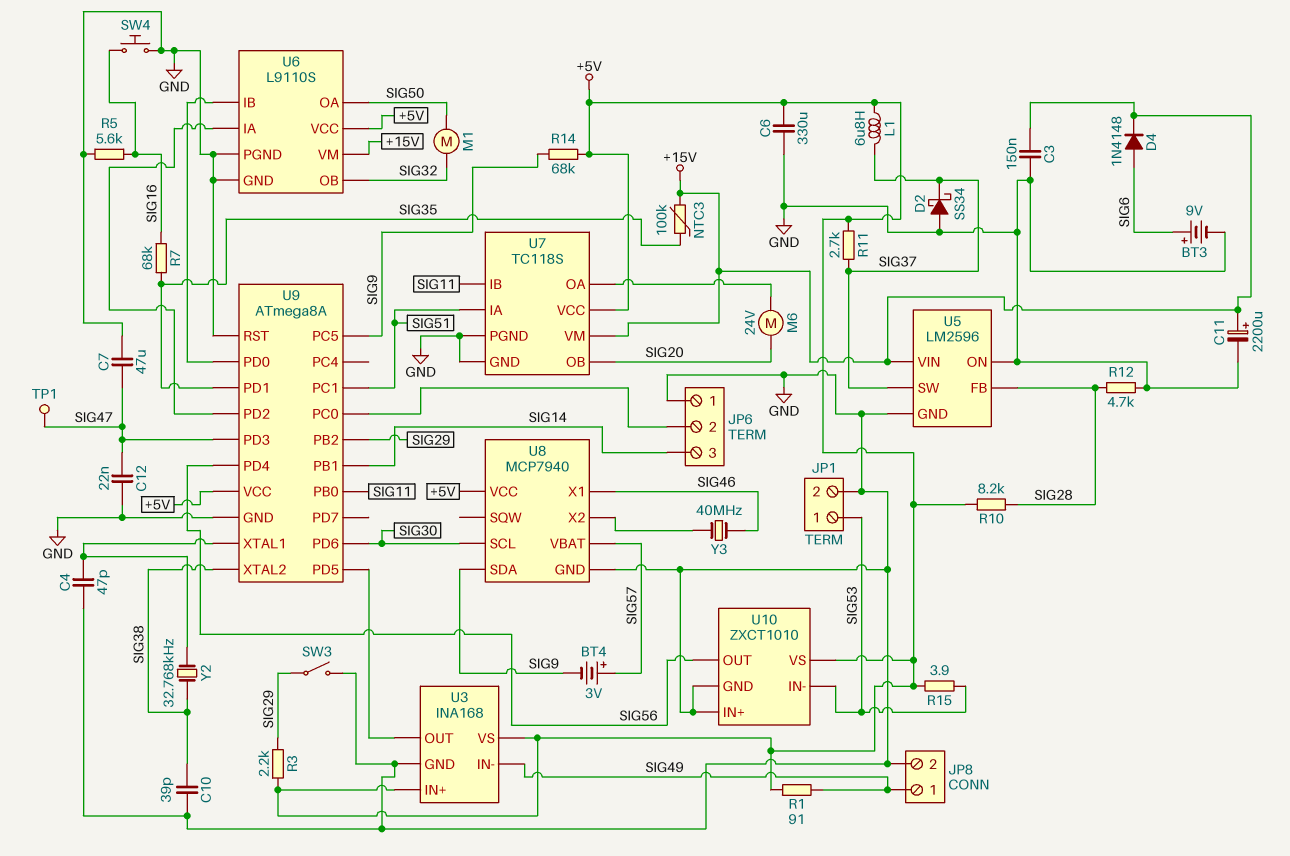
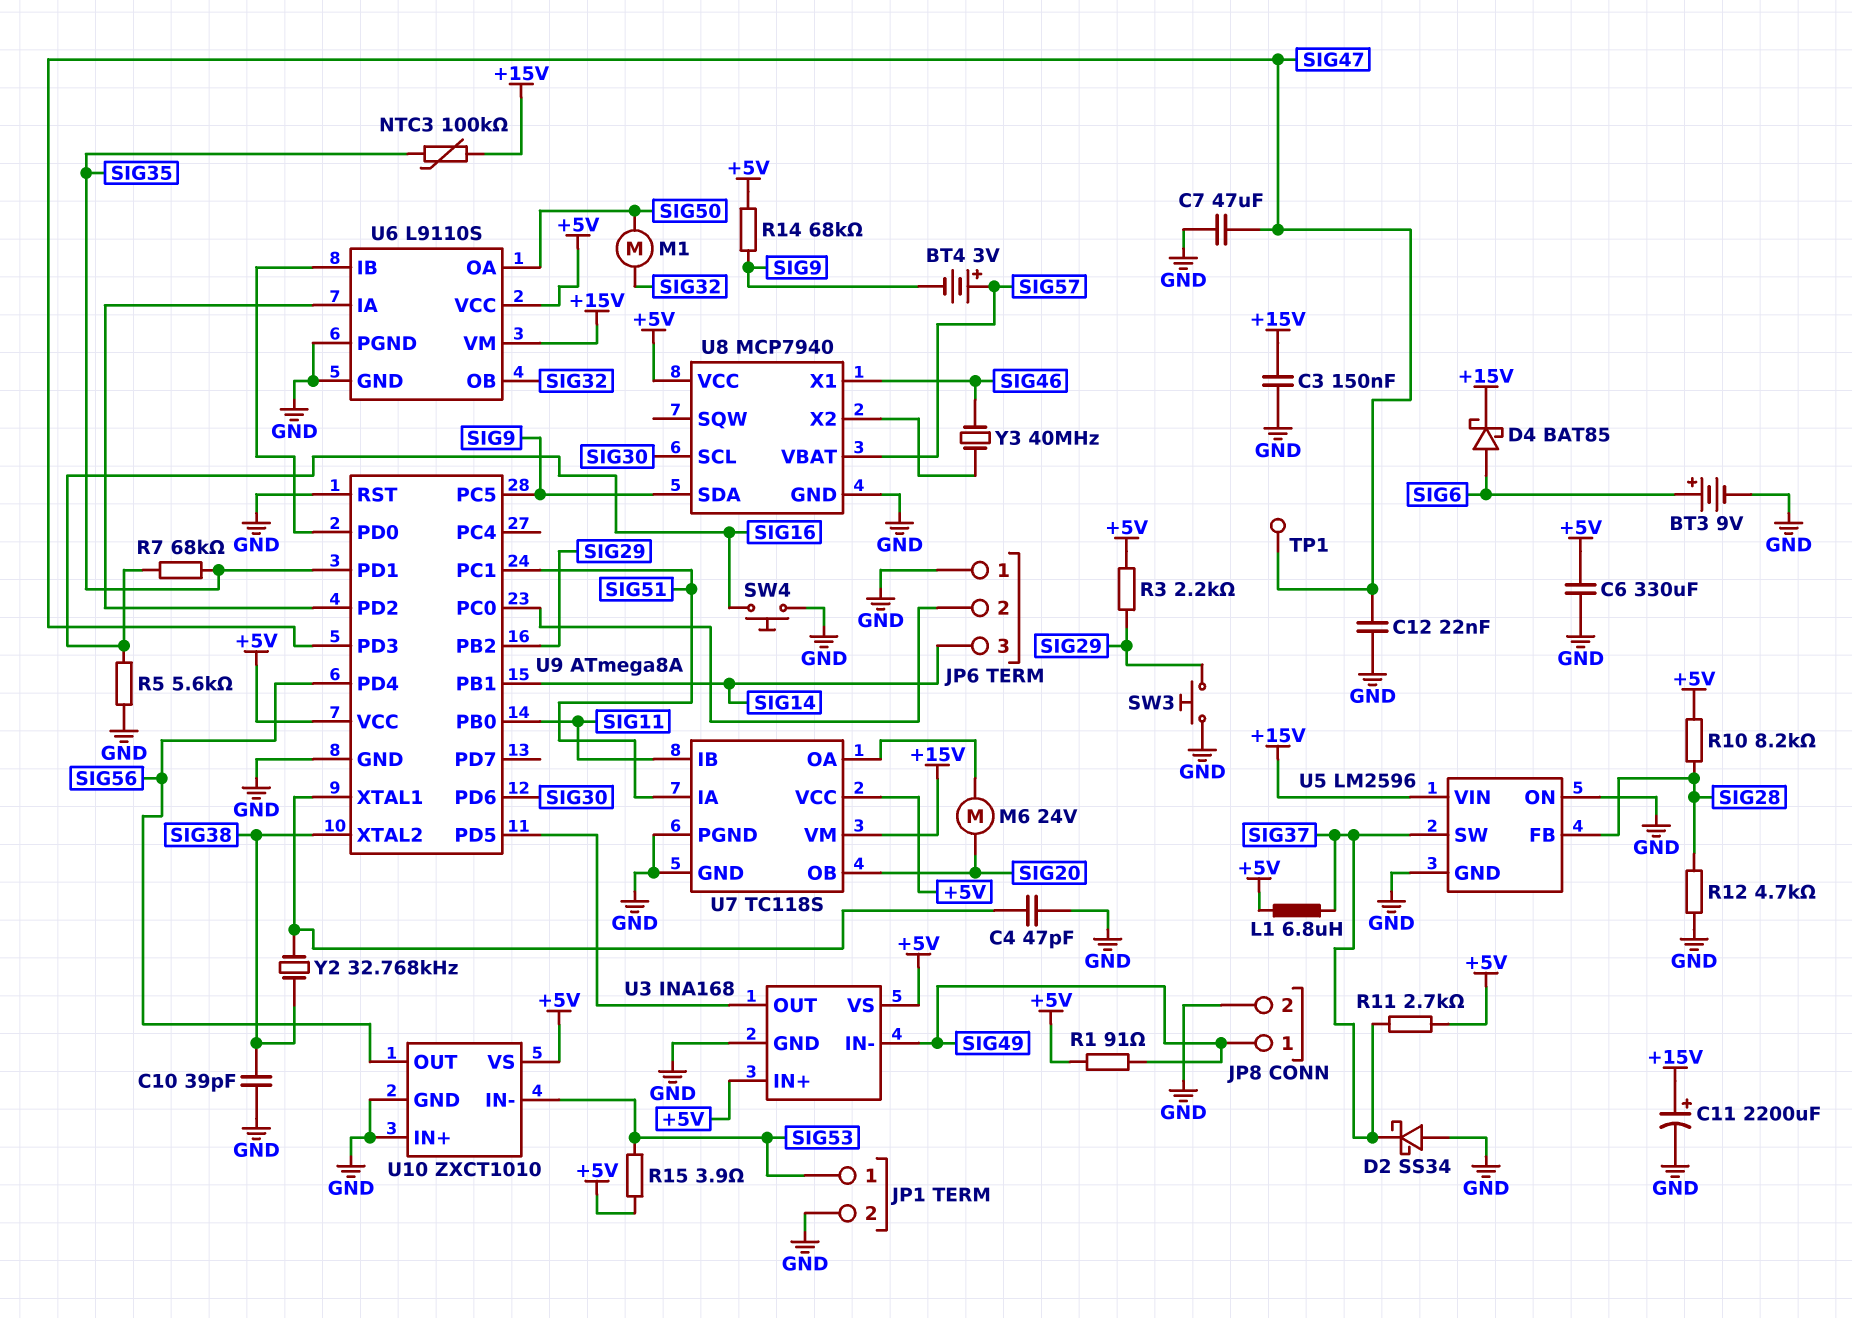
D4: diode 1N4148 (A SIG6, K +15V) -> schottky BAT85 (A SIG6, K +15V)
SW3: switch (GND, SIG29) -> button (GND, SIG29)

